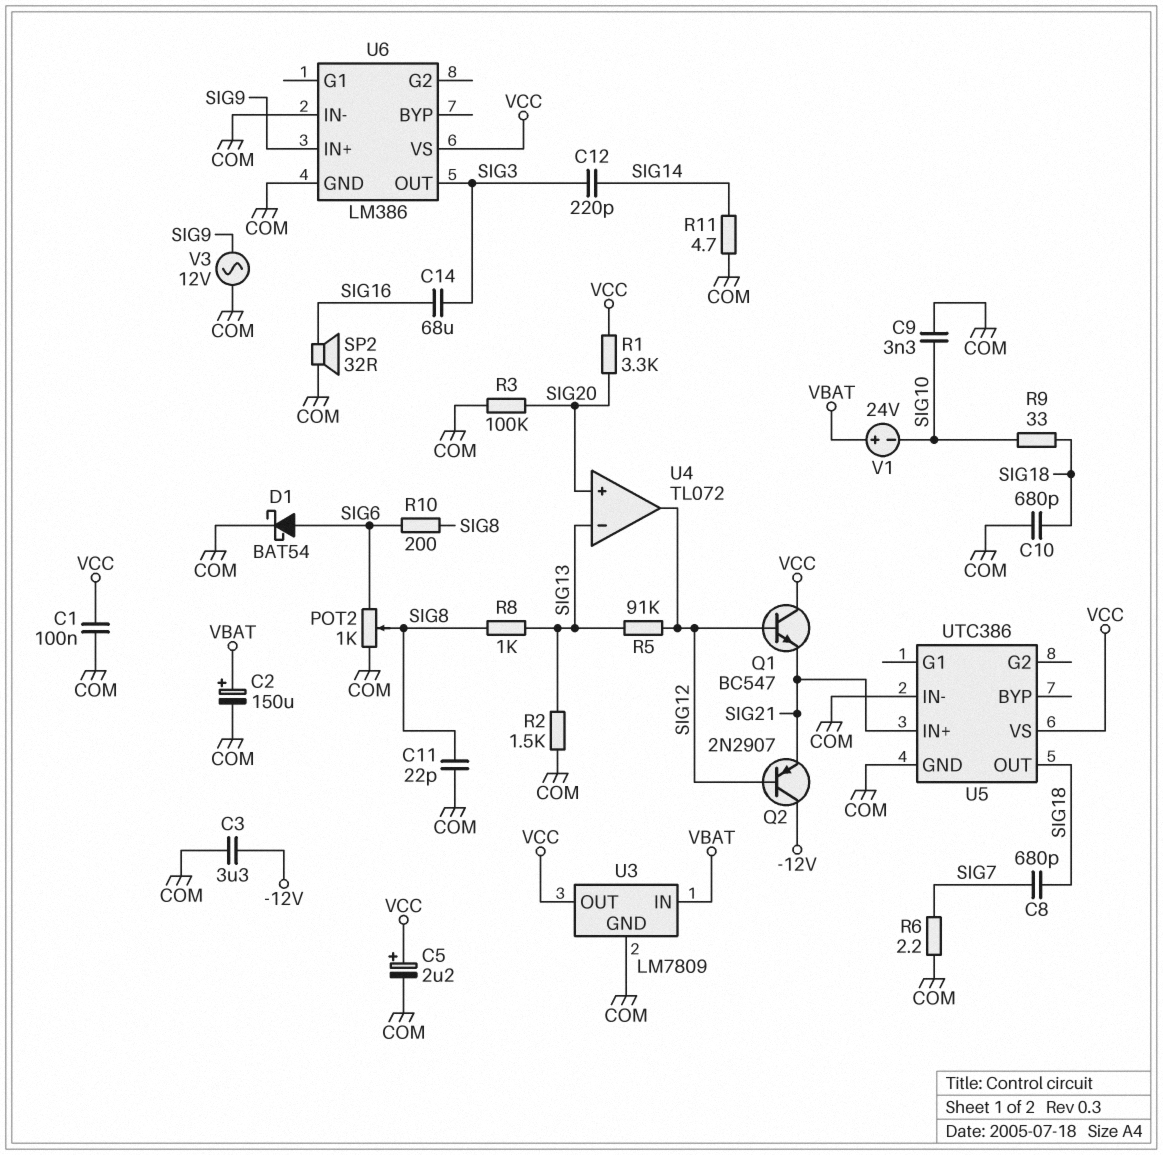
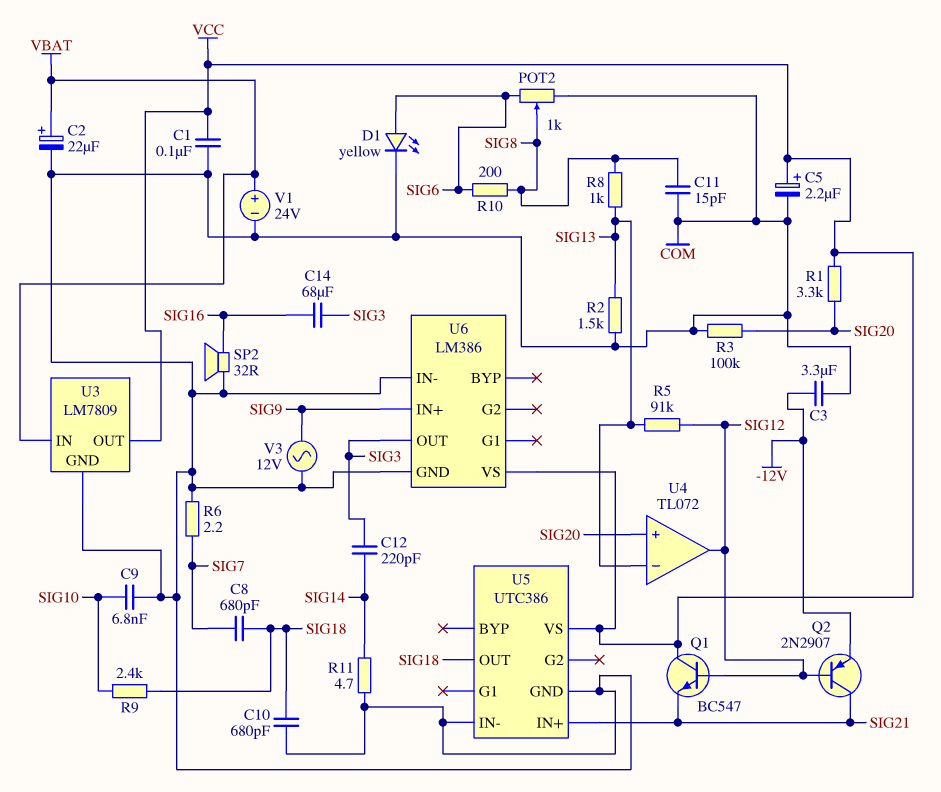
C2: 150uF (plus VBAT, minus COM) -> 22uF (plus VBAT, minus COM)
C9: 3.3nF (COM, SIG10) -> 6.8nF (COM, SIG10)
C11: 22pF (COM, SIG8) -> 15pF (COM, SIG8)
D1: schottky BAT54 (A SIG6, K COM) -> LED yellow (A SIG6, K COM)
Q2: PNP 2N2907 (B SIG12, C -12V, E SIG21) -> PNP 2N2907 (B SIG12, C SIG21, E -12V)
R9: 33 (SIG10, SIG18) -> 2.4k (SIG10, SIG18)
V1: 24V (plus VBAT, minus SIG10) -> 24V (plus VBAT, minus COM)

